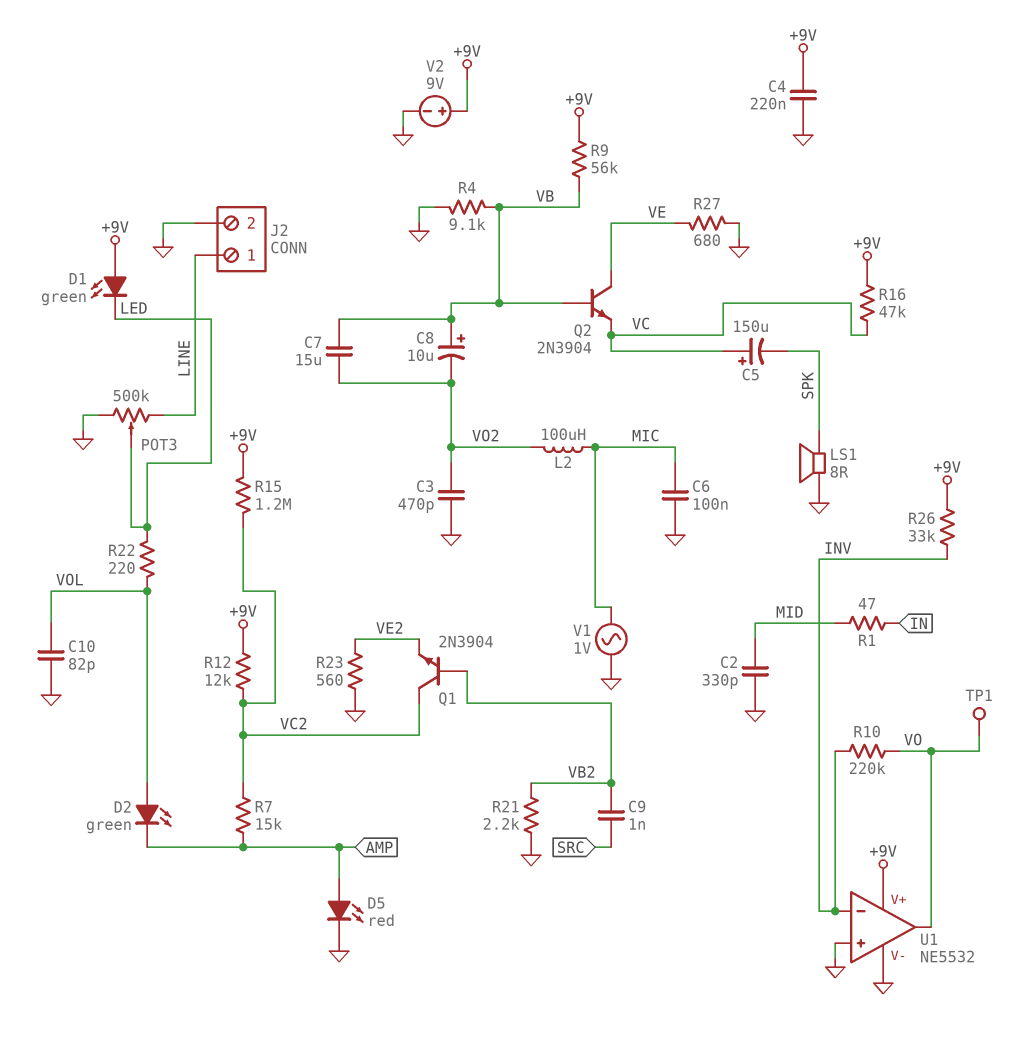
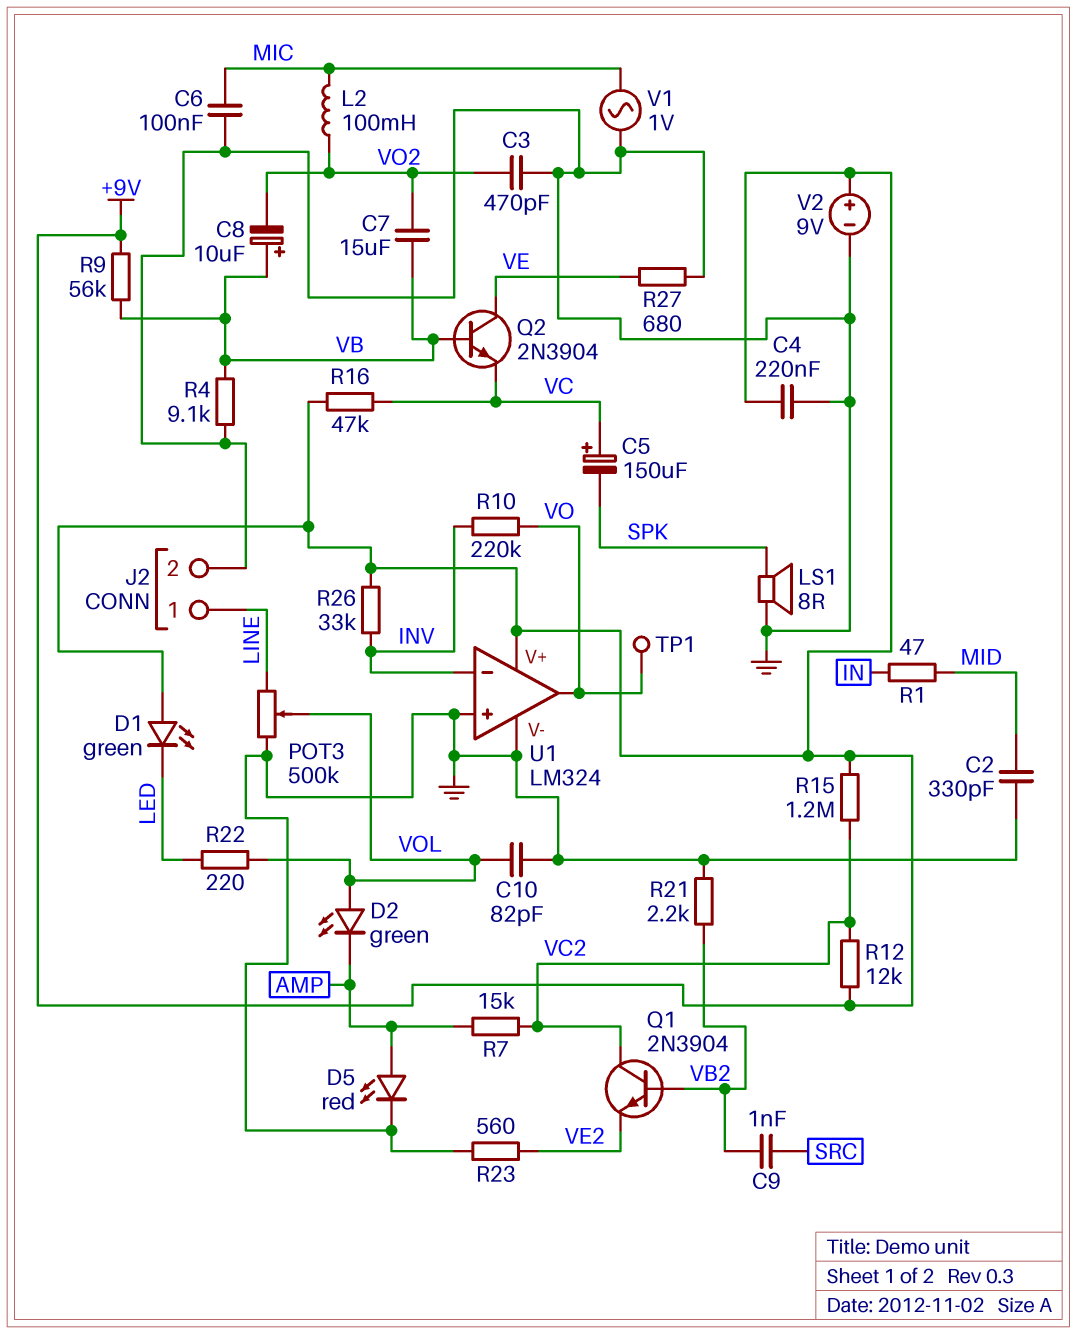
L2: 100uH (MIC, VO2) -> 100mH (MIC, VO2)
POT3: 500k (GND, LINE, wiper LED) -> 500k (GND, LINE, wiper VOL)
U1: NE5532 -> LM324

